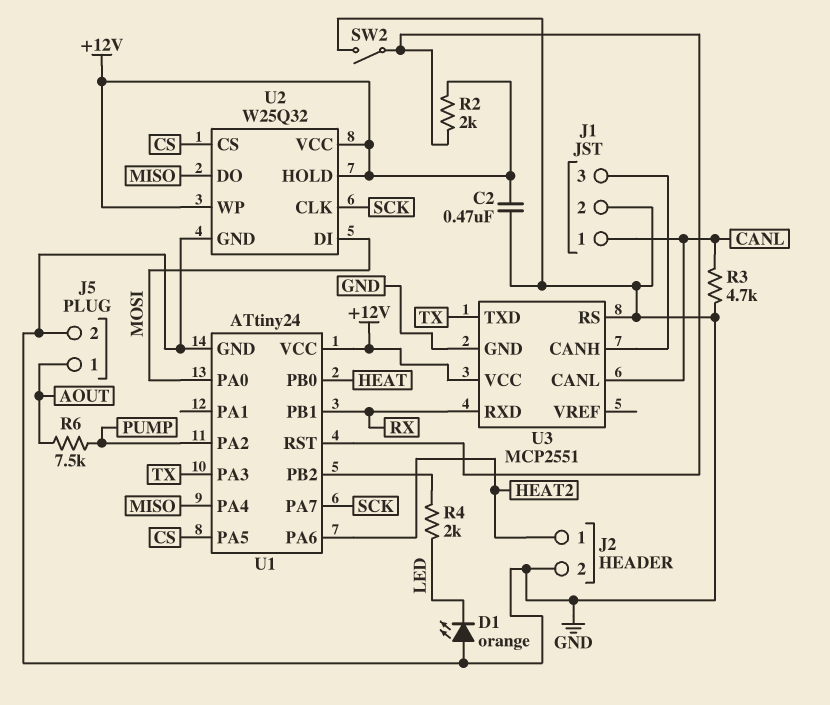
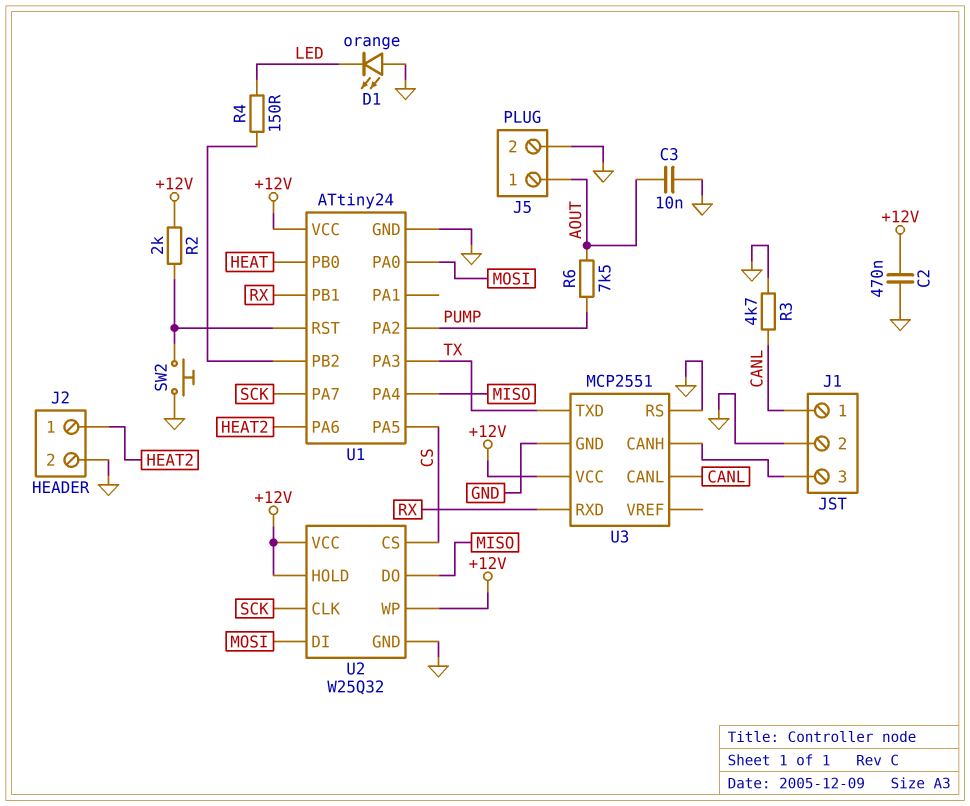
C3: none -> 10nF (AOUT, GND)
R4: 2k (LED, U1/PB2) -> 150 (LED, U1/PB2)
SW2: switch (GND, U1/RST) -> button (GND, U1/RST)

